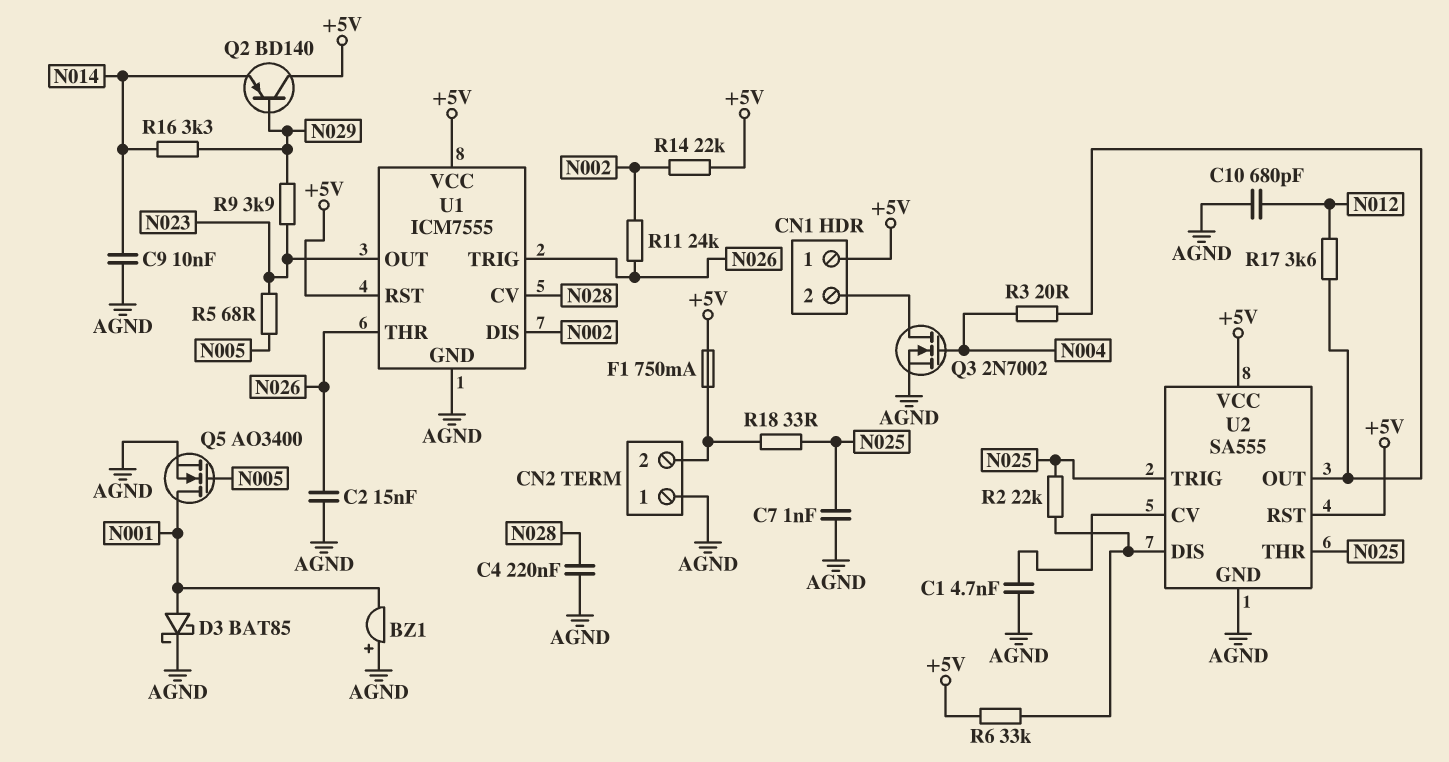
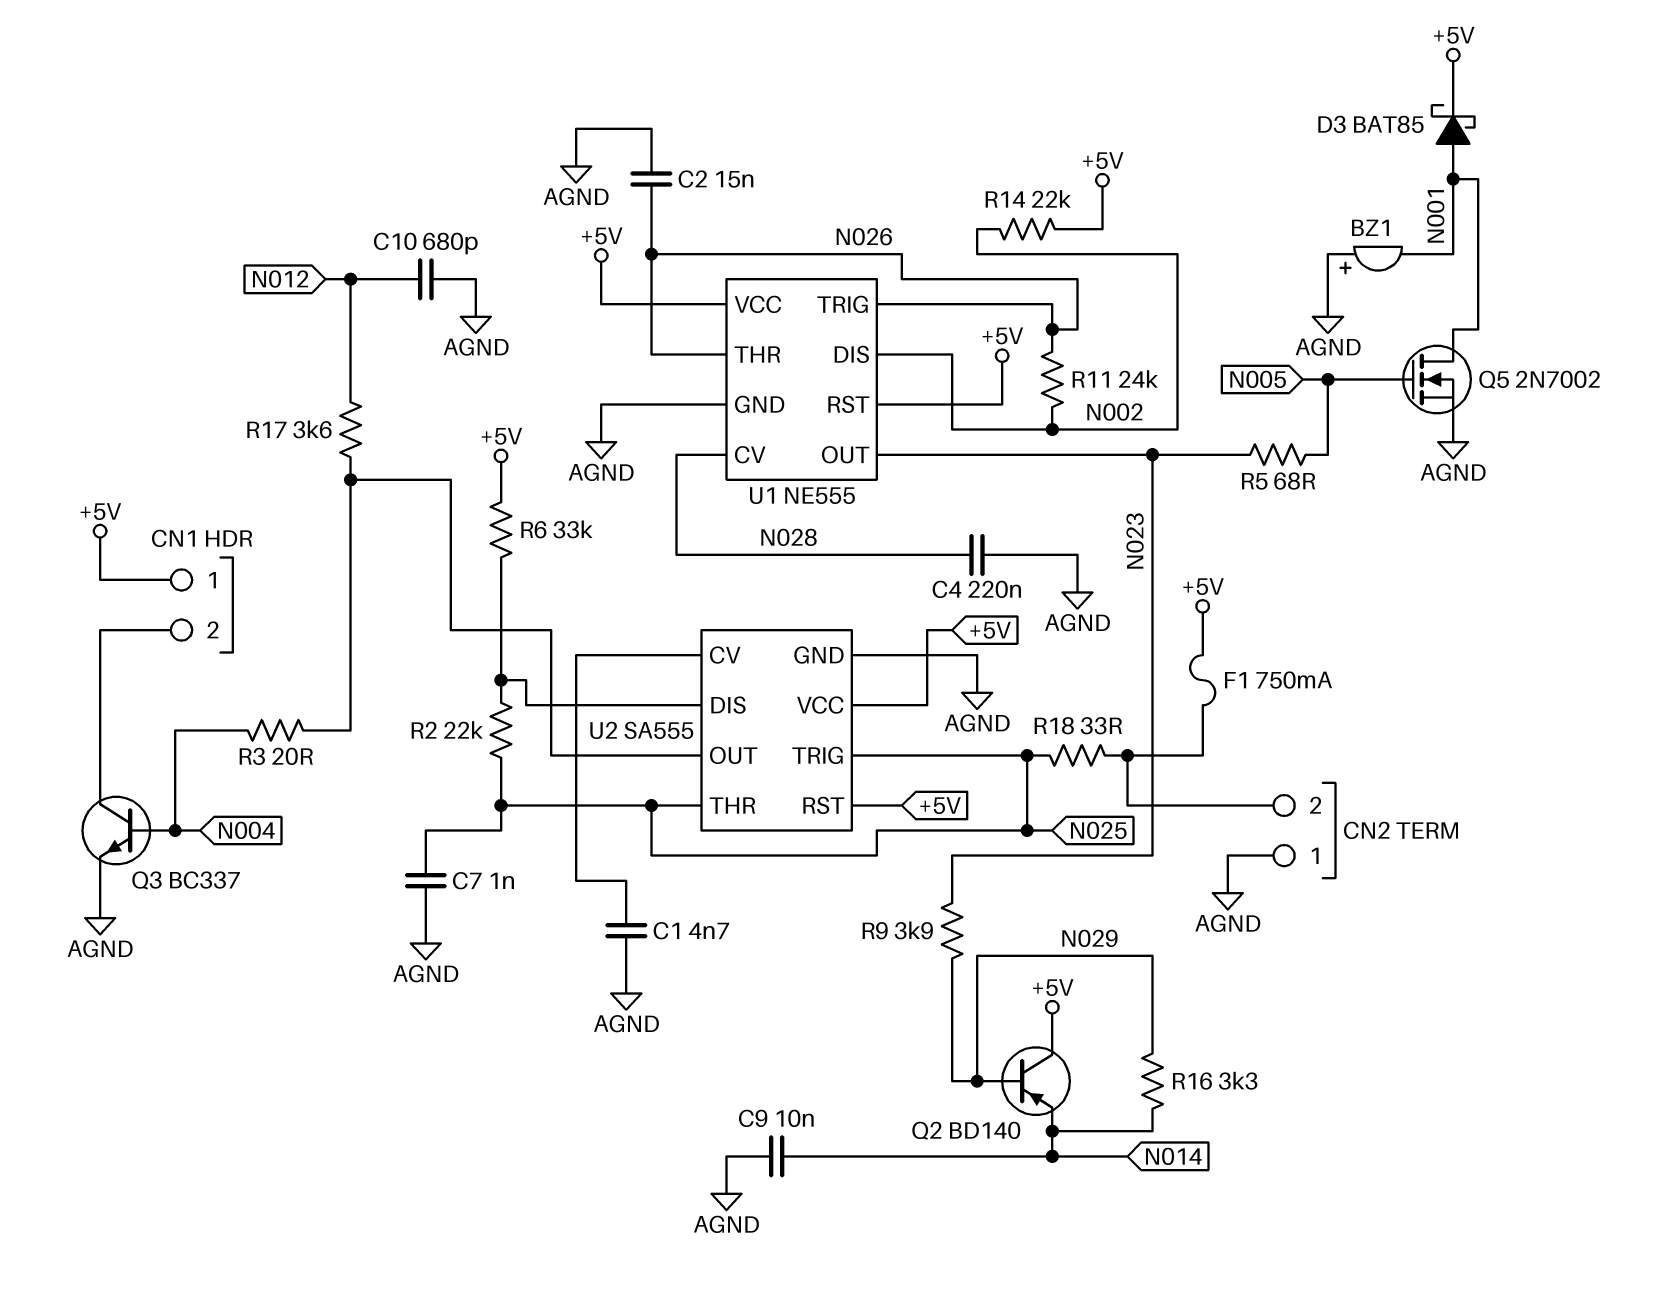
D3: schottky BAT85 (A N001, K AGND) -> schottky BAT85 (A N001, K +5V)
Q3: NMOS 2N7002 (G N004, D CN1/2, S AGND) -> NPN BC337 (B N004, C CN1/2, E AGND)
Q5: NMOS AO3400 (G N005, D N001, S AGND) -> NMOS 2N7002 (G N005, D N001, S AGND)
U1: ICM7555 -> NE555

